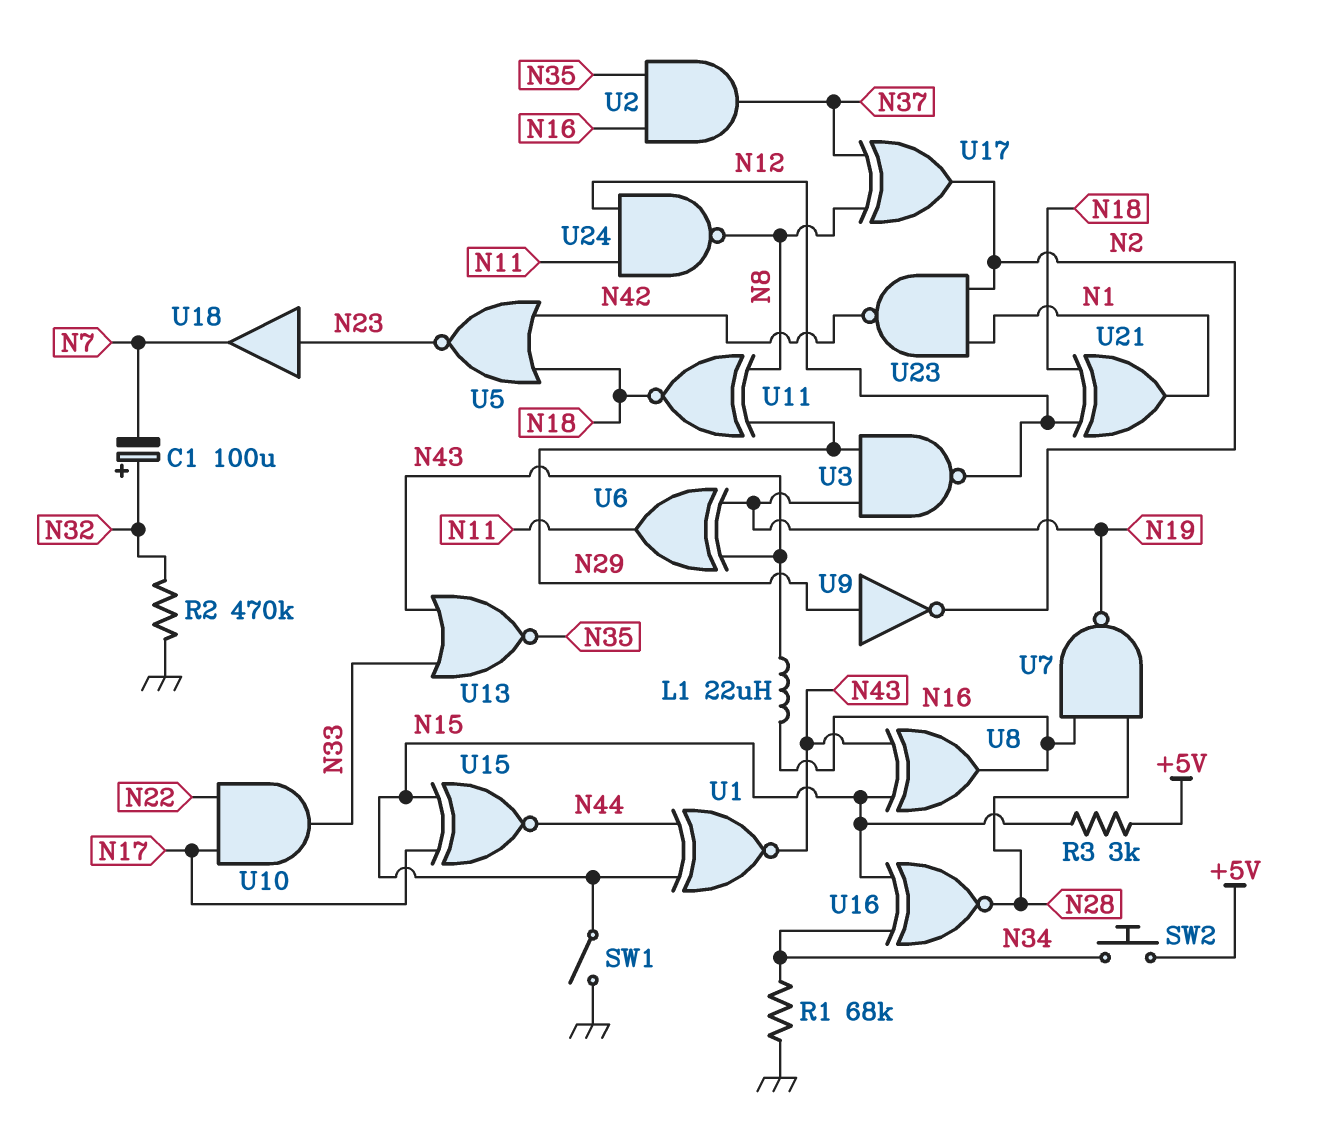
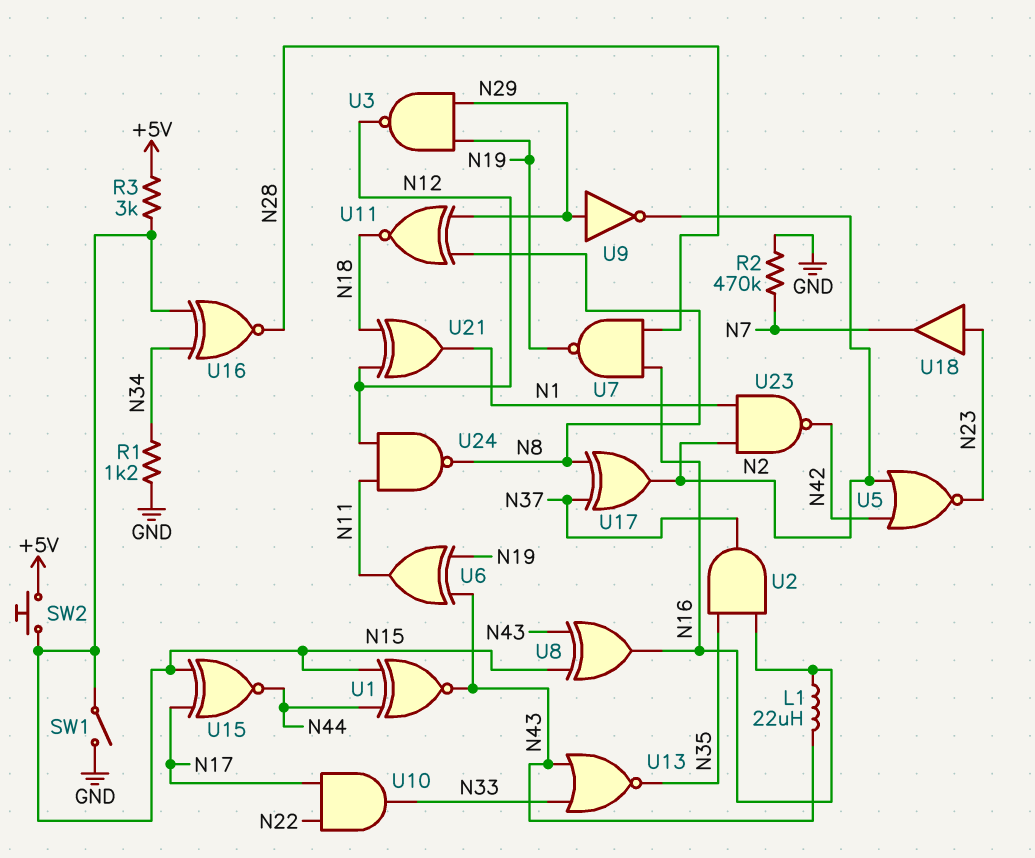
C1: 100uF (plus N32, minus N7) -> none
R1: 68k (GND, N34) -> 1.2k (GND, N34)
R2: 470k (GND, N32) -> 470k (GND, N7)
SW2: button (+5V, N34) -> button (+5V, N15)
U5: NOR (in N18, in N42, out N23) -> NOR (in N2, in N42, out N23)

